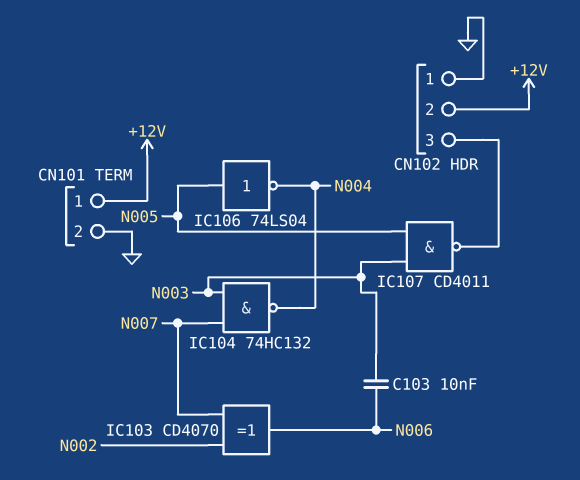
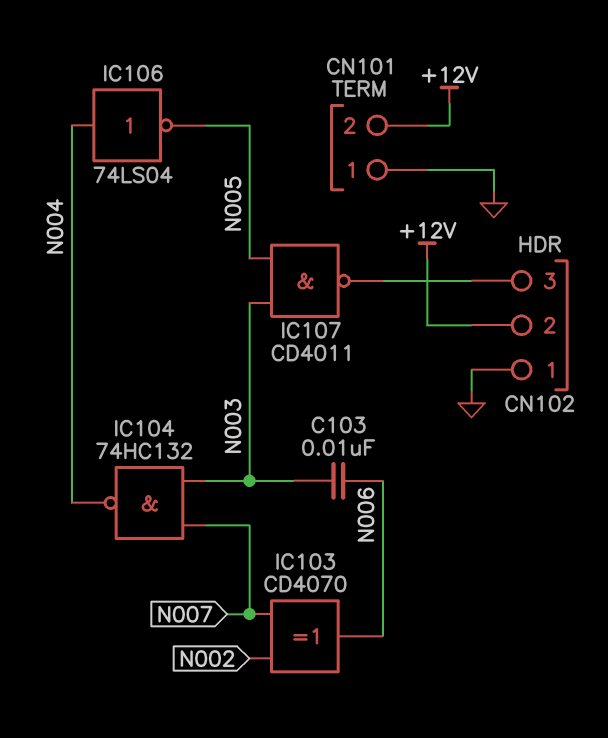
CN101 pin 1: +12V -> GND
CN101 pin 2: GND -> +12V
IC106: NOT 74LS04 (in N005, out N004) -> NOT 74LS04 (in N004, out N005)

